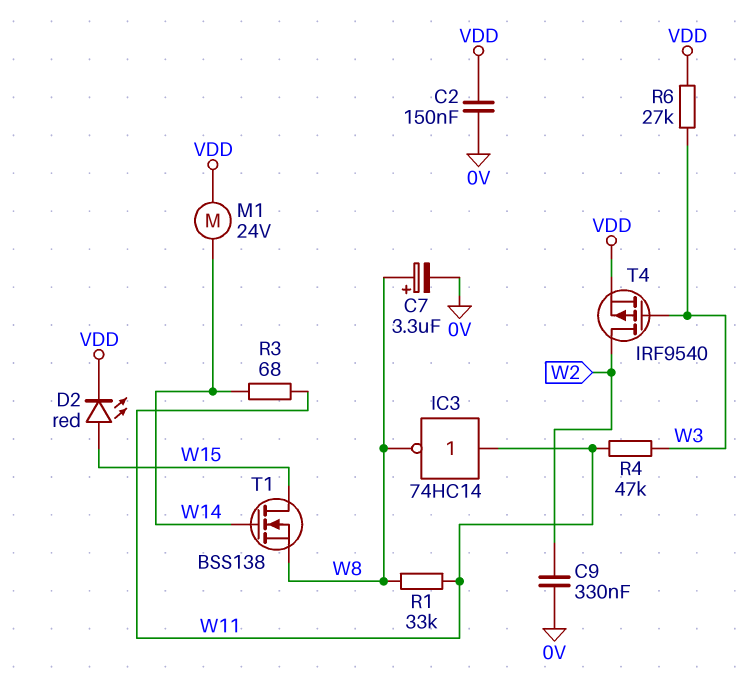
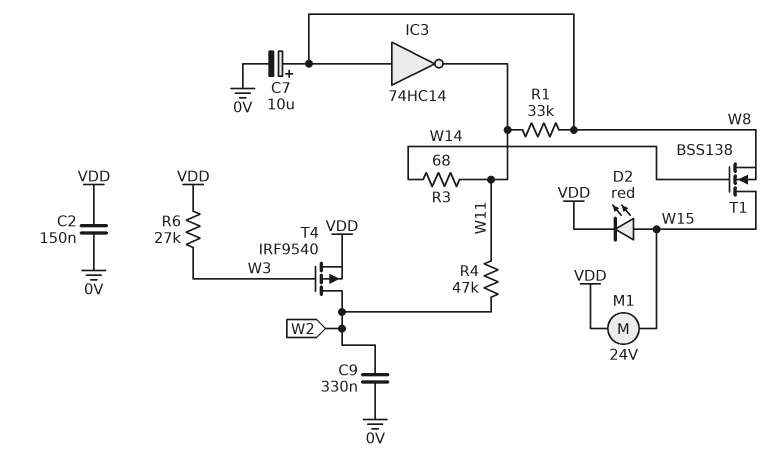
C7: 3.3uF (plus W8, minus 0V) -> 10uF (plus W8, minus 0V)
IC3: NOT 74HC14 (in W11, out W8) -> NOT 74HC14 (in W8, out W11)
M1: motor 24V (VDD, W14) -> motor 24V (VDD, W15)
R4: 47k (W3, W11) -> 47k (W2, W11)

